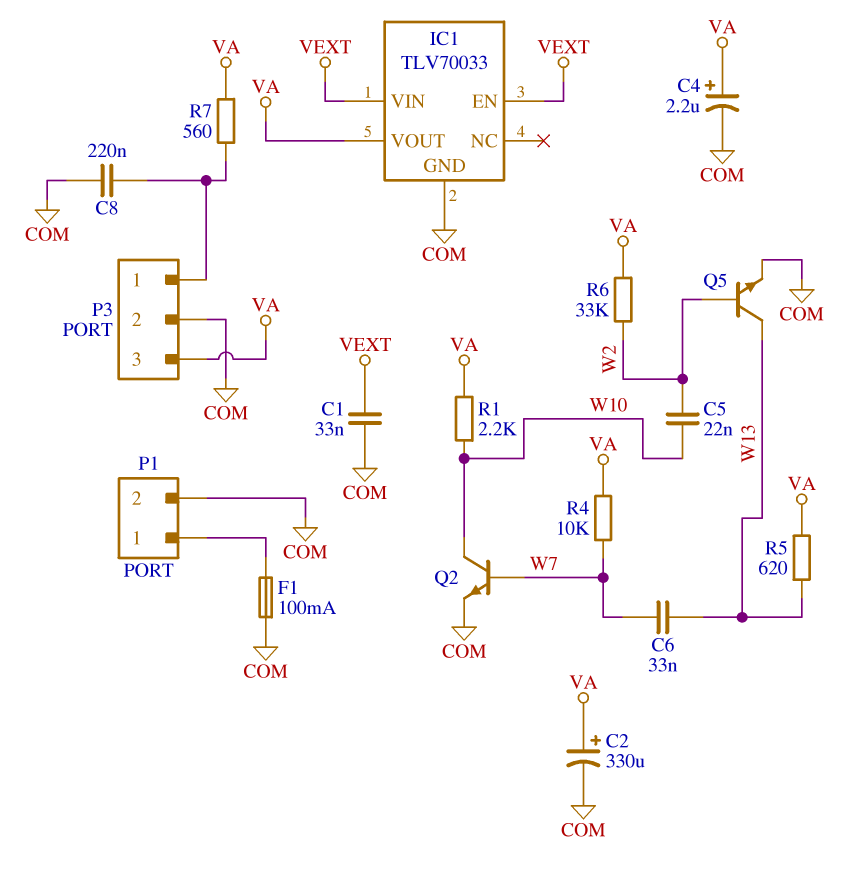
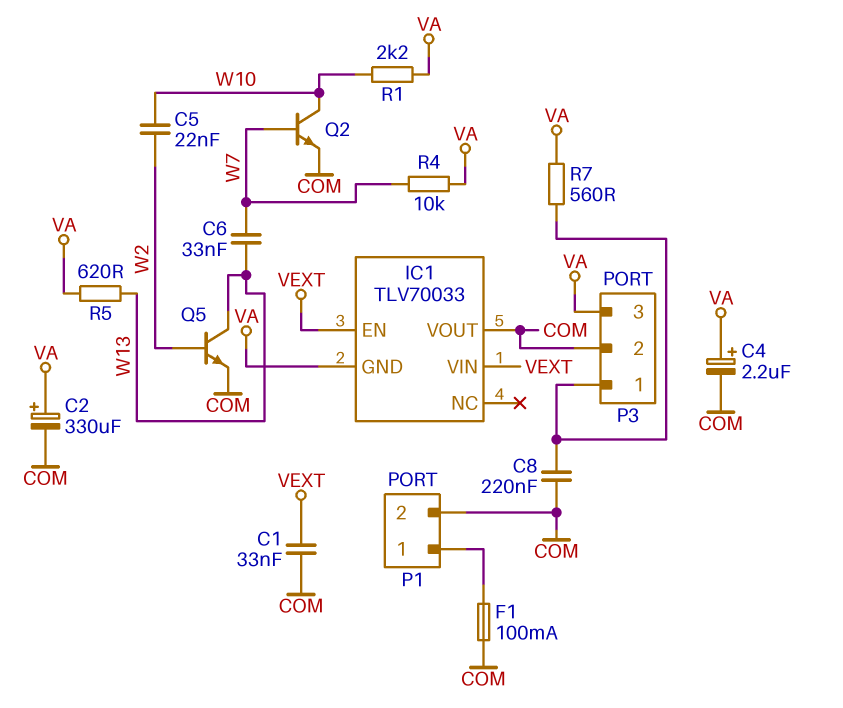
IC1 pin GND: COM -> VA
IC1 pin VOUT: VA -> COM
R6: 33k (VA, W2) -> none

